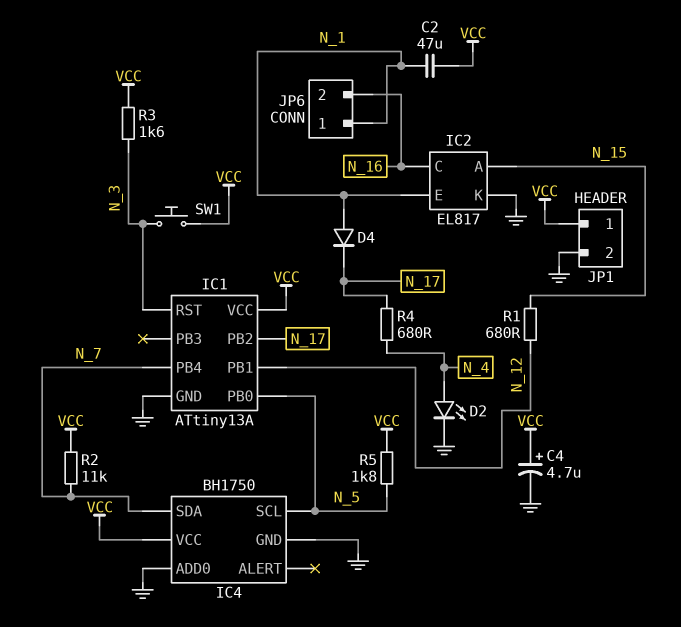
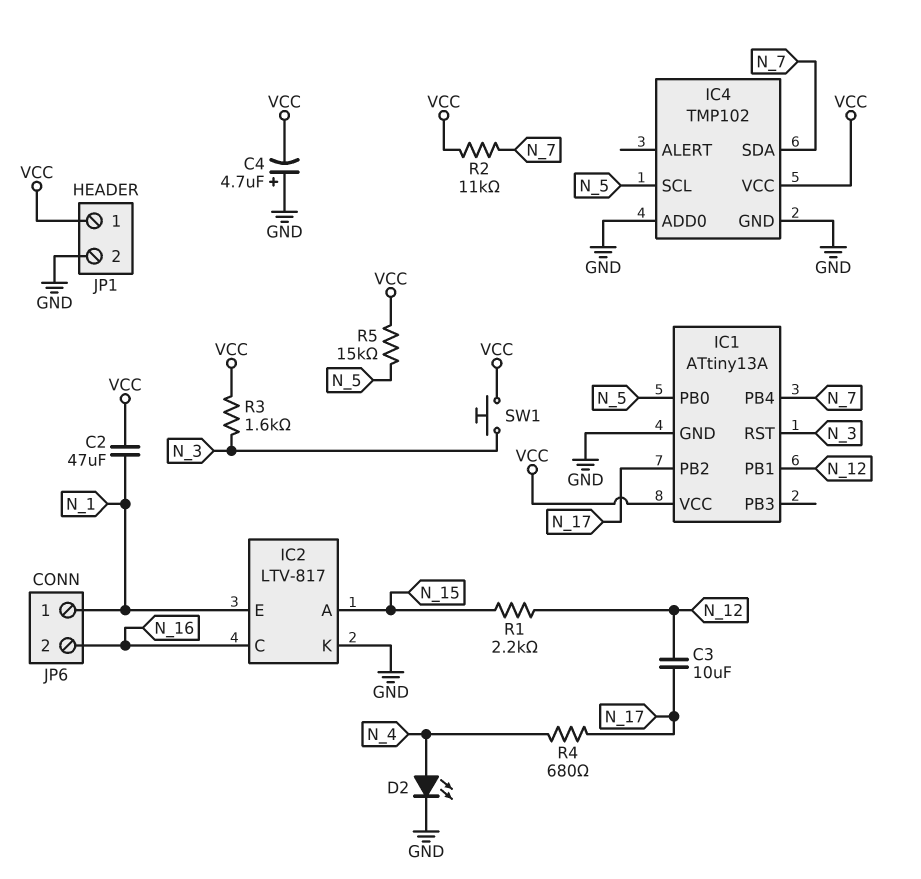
C3: none -> 10uF (N_12, N_17)
C4: 4.7uF (plus VCC, minus GND) -> 4.7uF (plus GND, minus VCC)
D4: diode (A N_1, K N_17) -> none
IC2: EL817 -> LTV-817
IC4: BH1750 -> TMP102
R1: 680 (N_12, N_15) -> 2.2k (N_12, N_15)
R5: 1.8k (N_5, VCC) -> 15k (N_5, VCC)

